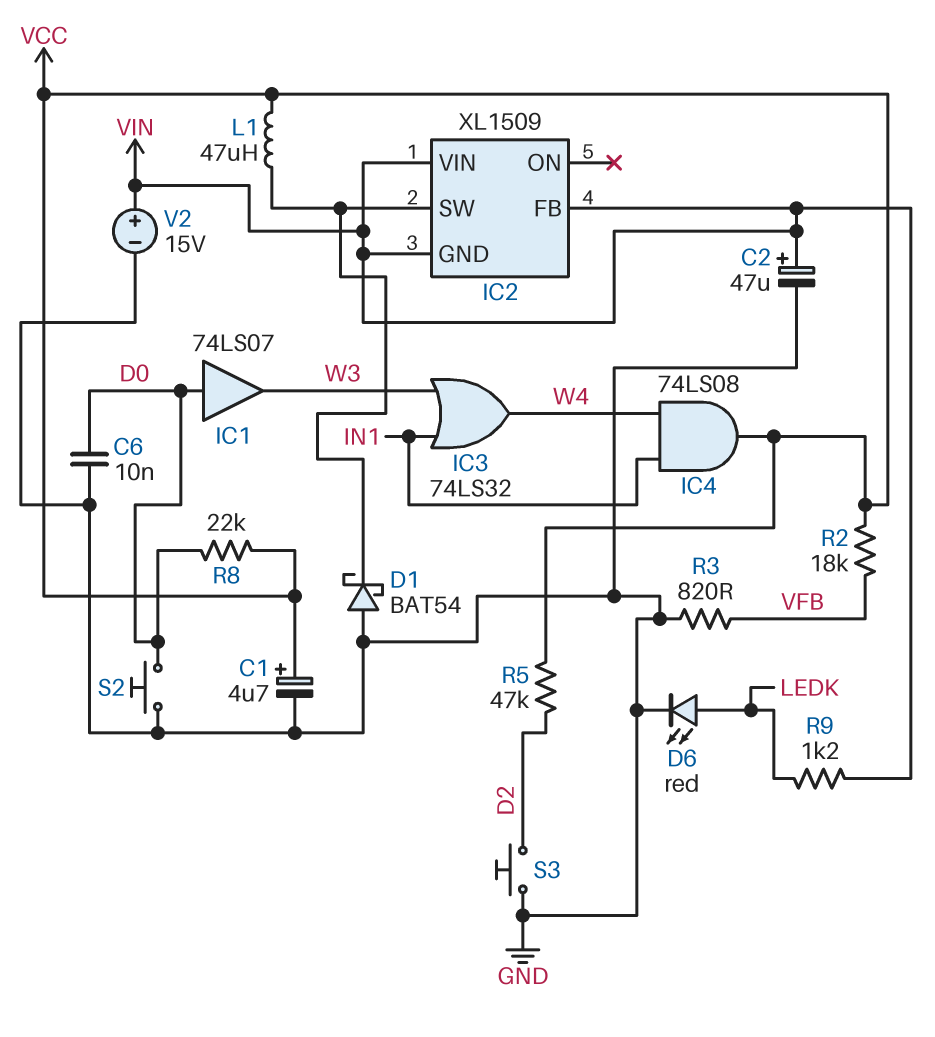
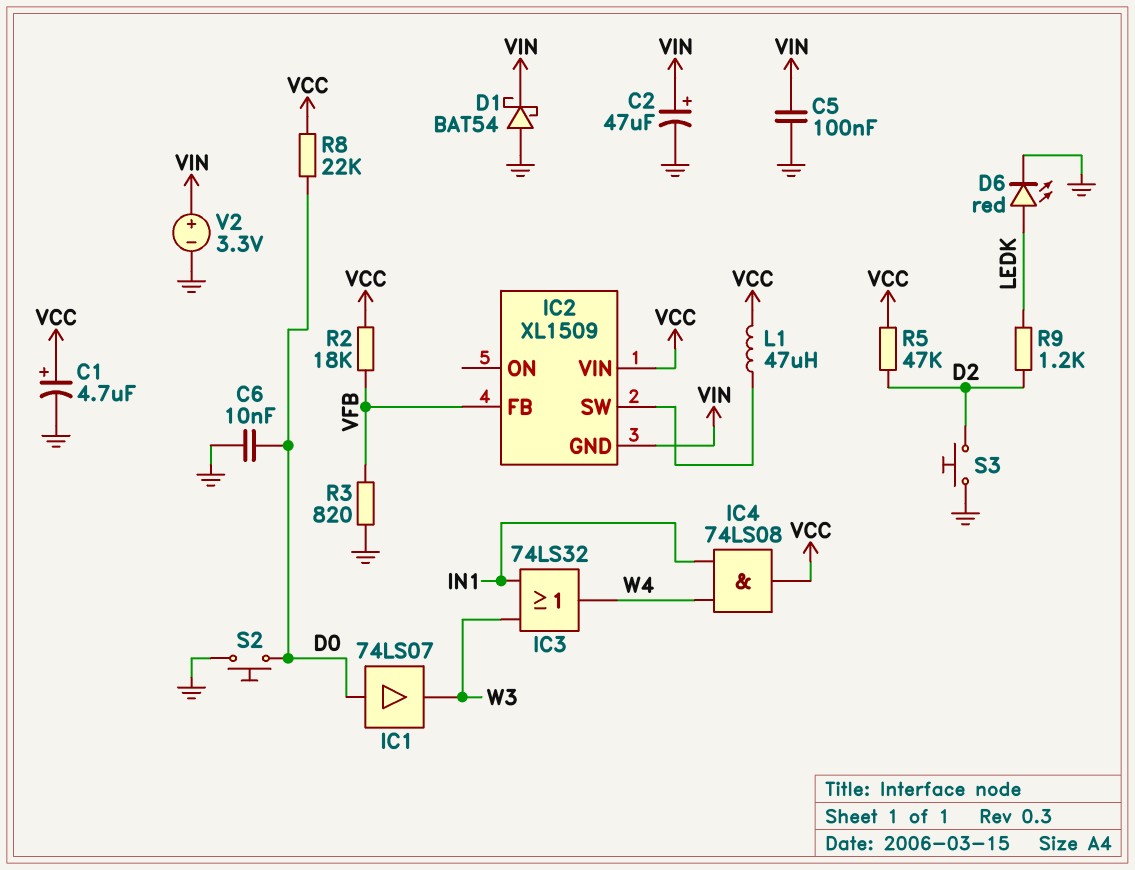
C5: none -> 100nF (GND, VIN)
D1: schottky BAT54 (A GND, K IC2/SW) -> schottky BAT54 (A GND, K VIN)
IC2 pin FB: VIN -> VFB
IC2 pin VIN: VIN -> VCC
R9: 1.2k (LEDK, VIN) -> 1.2k (D2, LEDK)
V2: 15V (plus VIN, minus GND) -> 3.3V (plus VIN, minus GND)

